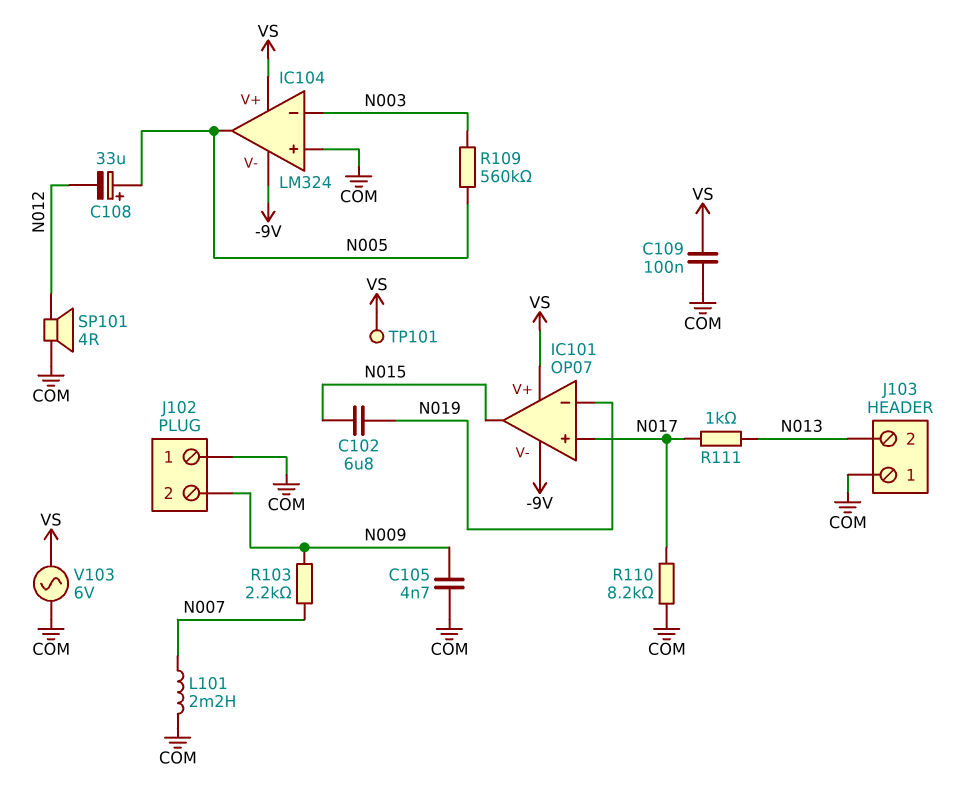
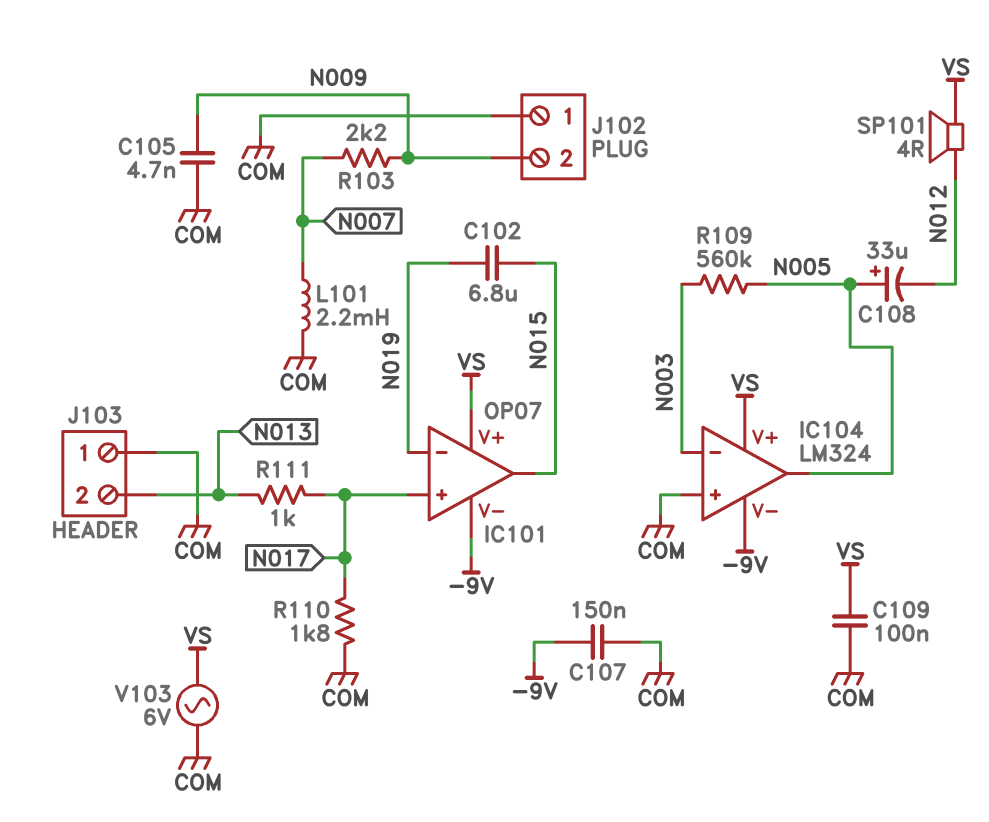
C107: none -> 150nF (-9V, COM)
R110: 8.2k (COM, N017) -> 1.8k (COM, N017)
SP101: speaker 4R (COM, N012) -> speaker 4R (N012, VS)
TP101: test point (VS) -> none

